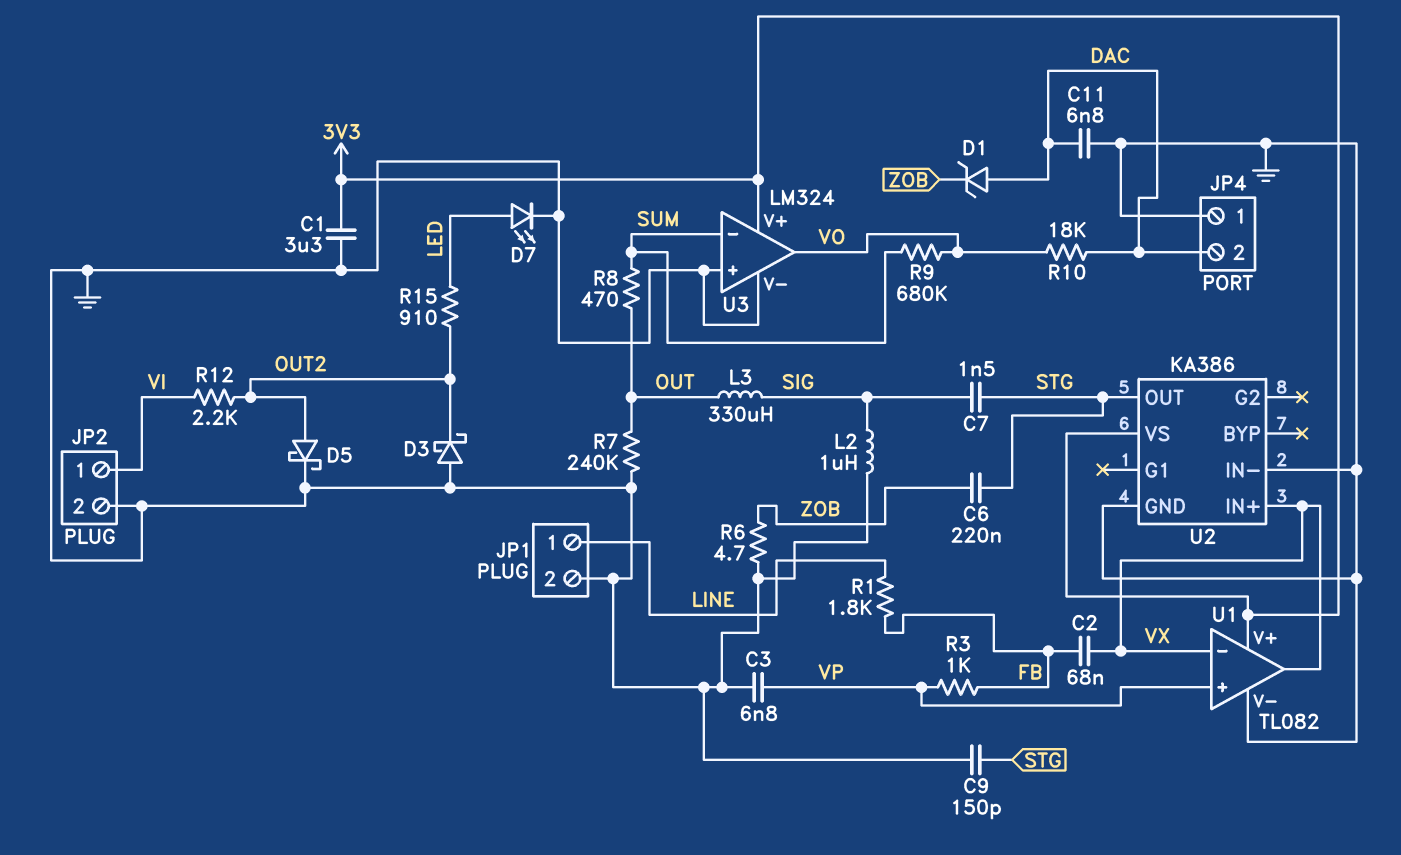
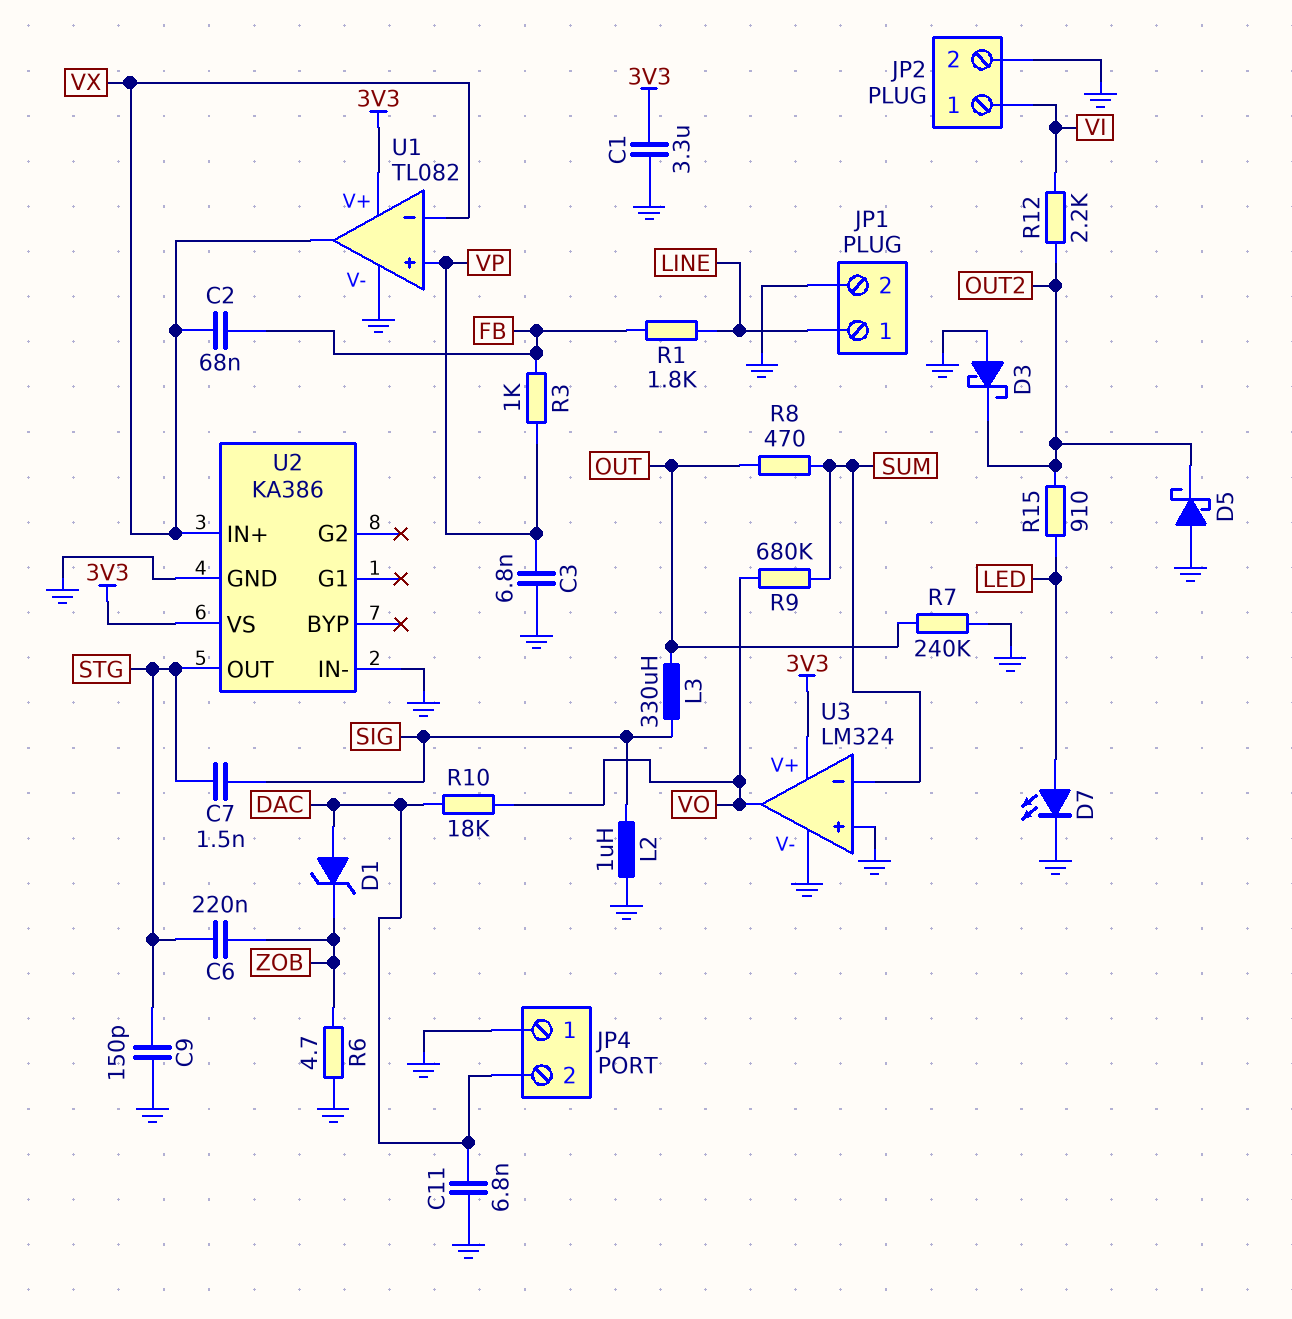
D5: schottky (A OUT2, K GND) -> schottky (A GND, K OUT2)

